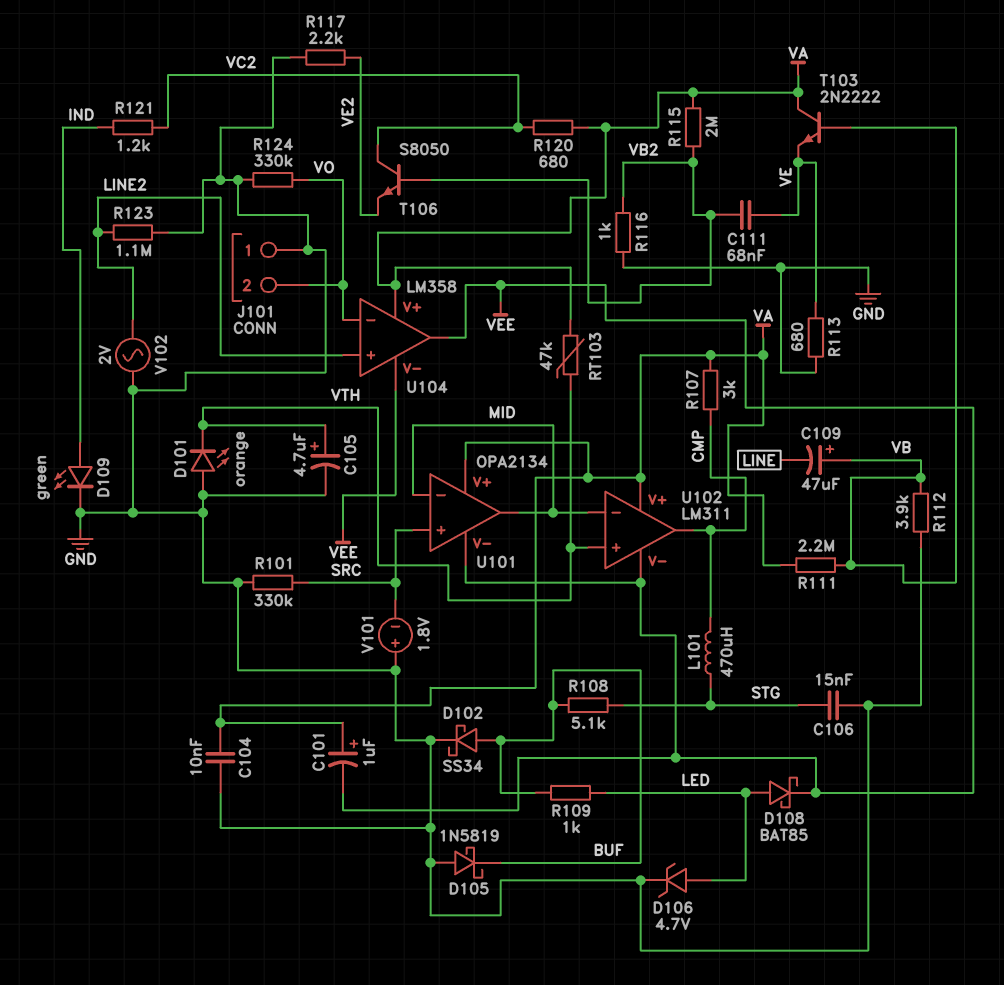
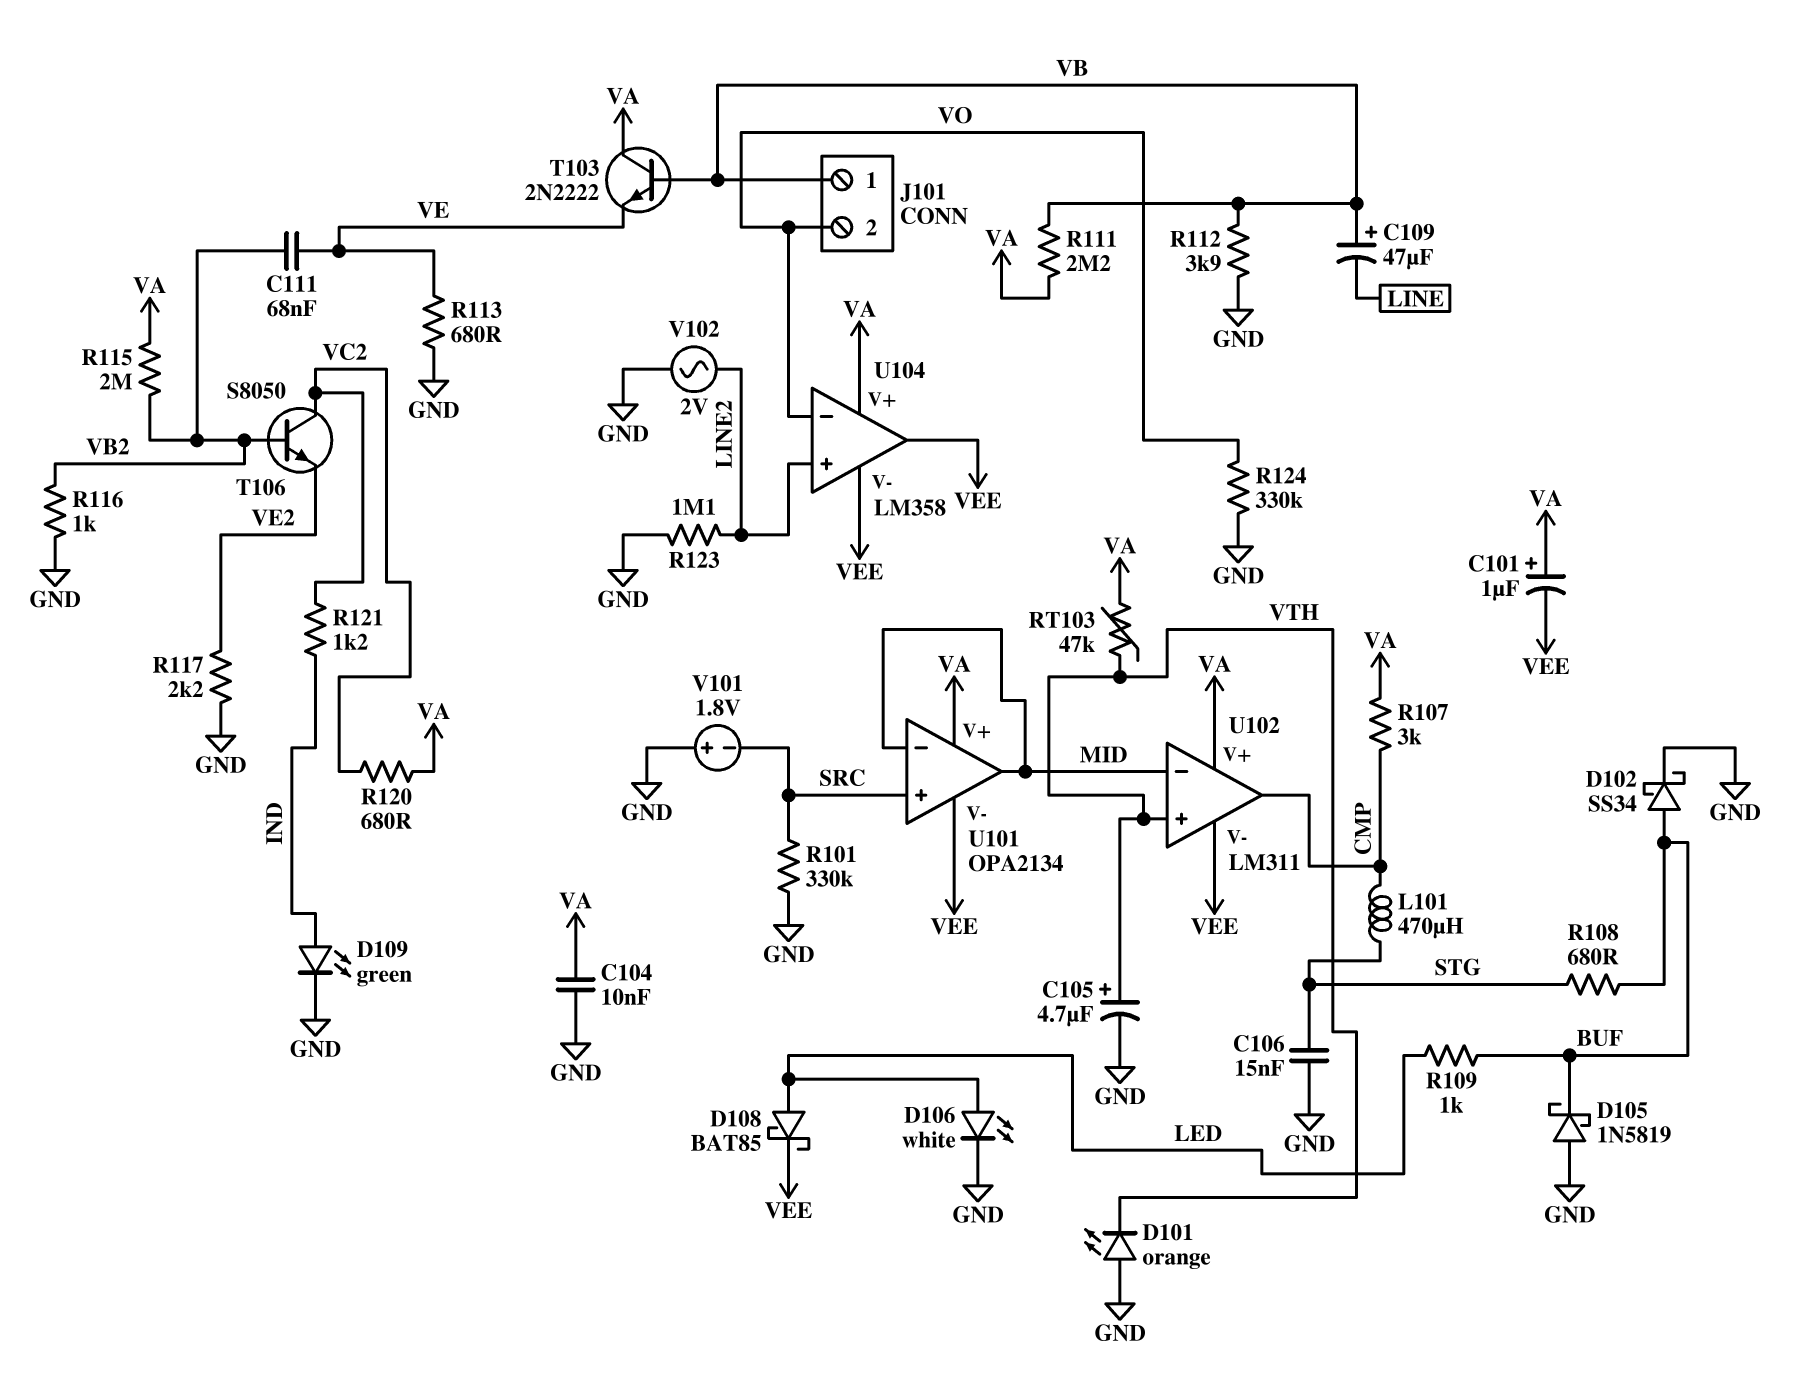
D106: zener 4.7V (A LED, K GND) -> LED white (A LED, K GND)
J101 pin 1: GND -> VB
R108: 5.1k (BUF, STG) -> 680 (BUF, STG)

